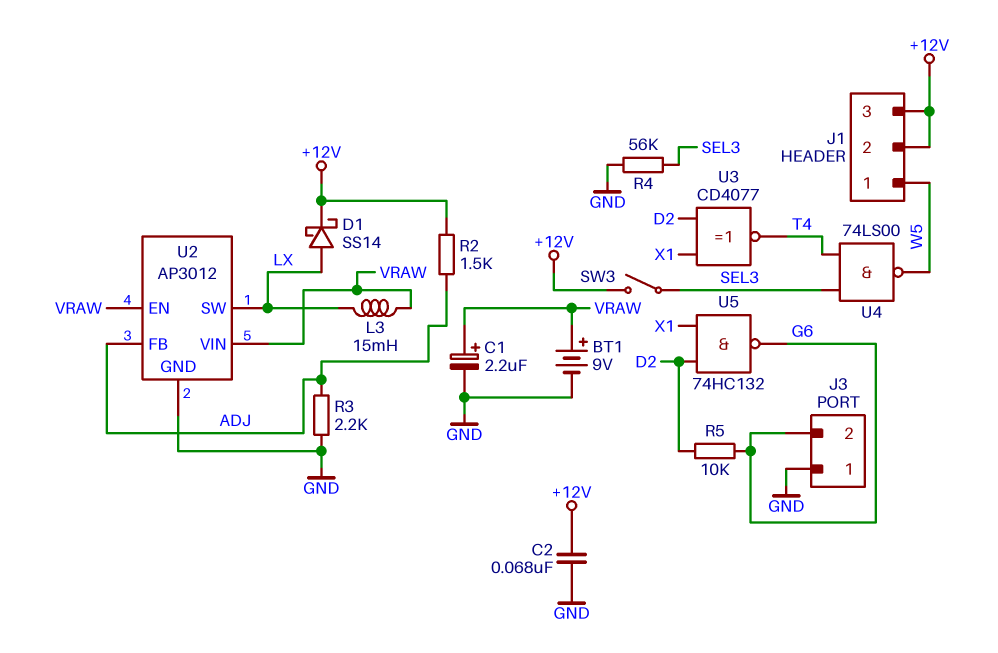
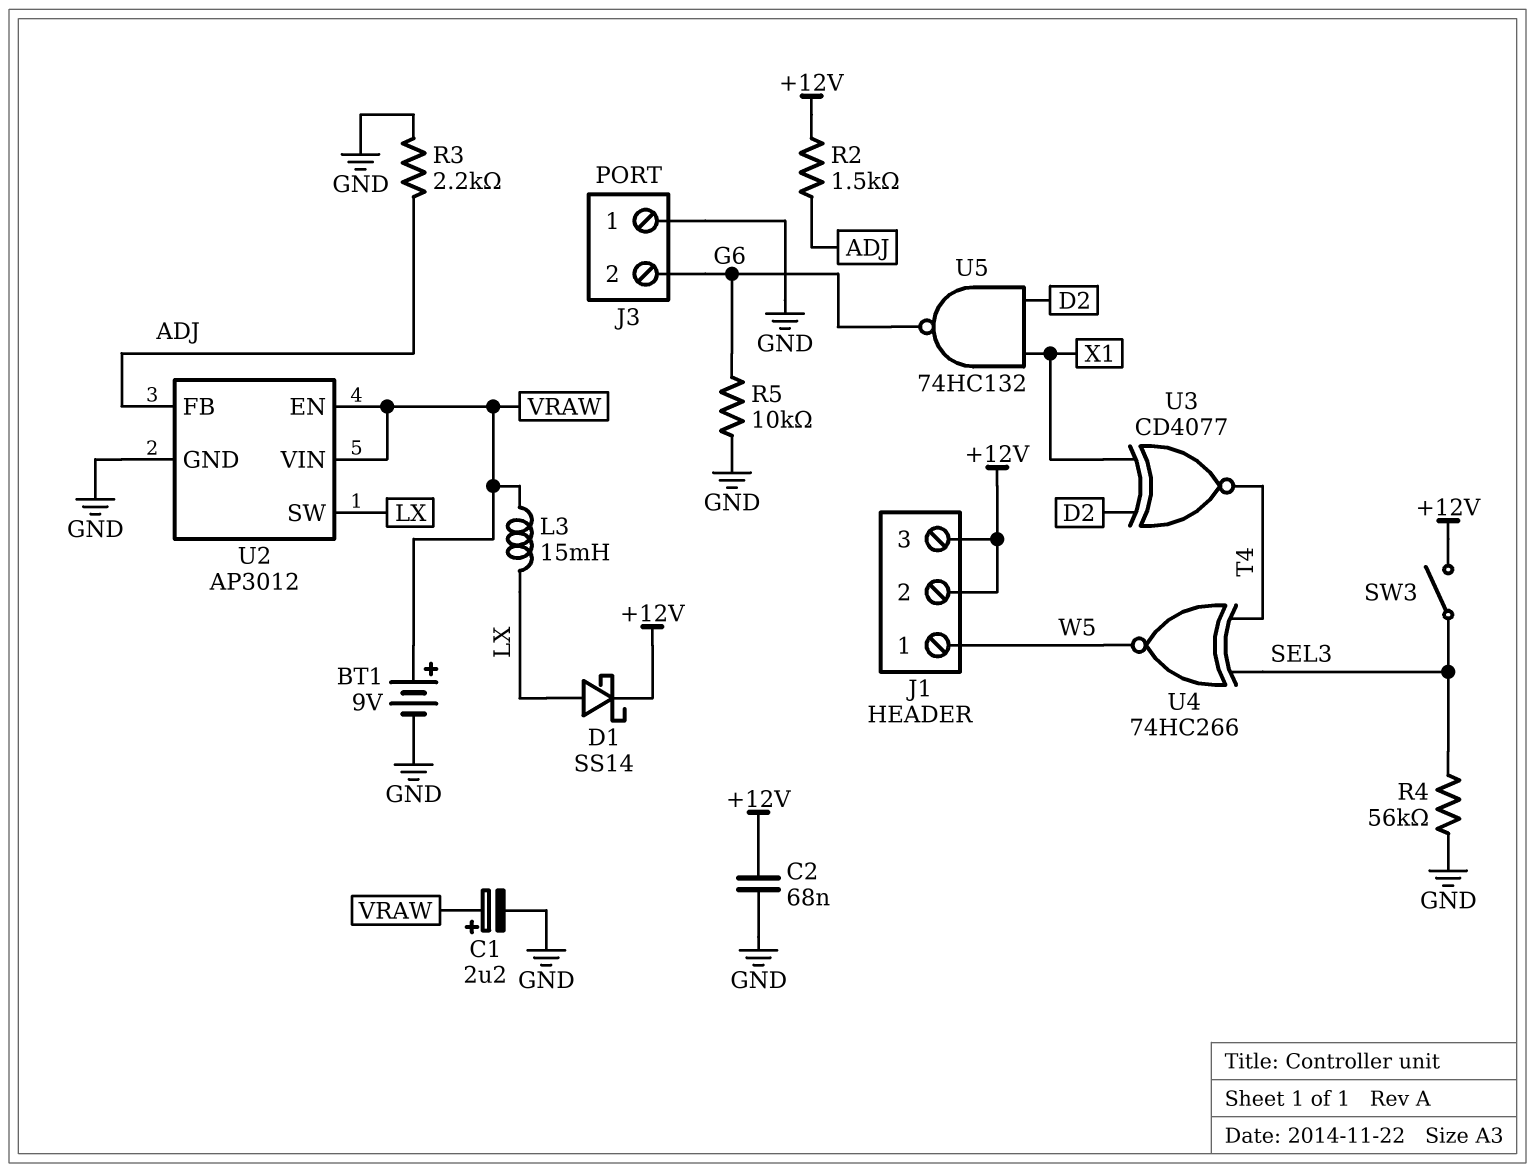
R5: 10k (D2, G6) -> 10k (G6, GND)
U4: NAND 74LS00 (in SEL3, in T4, out W5) -> XNOR 74HC266 (in SEL3, in T4, out W5)

